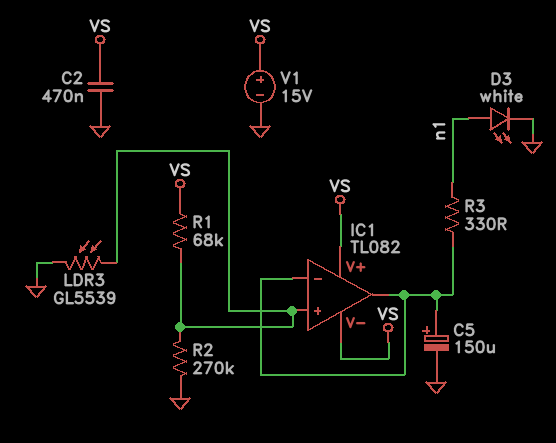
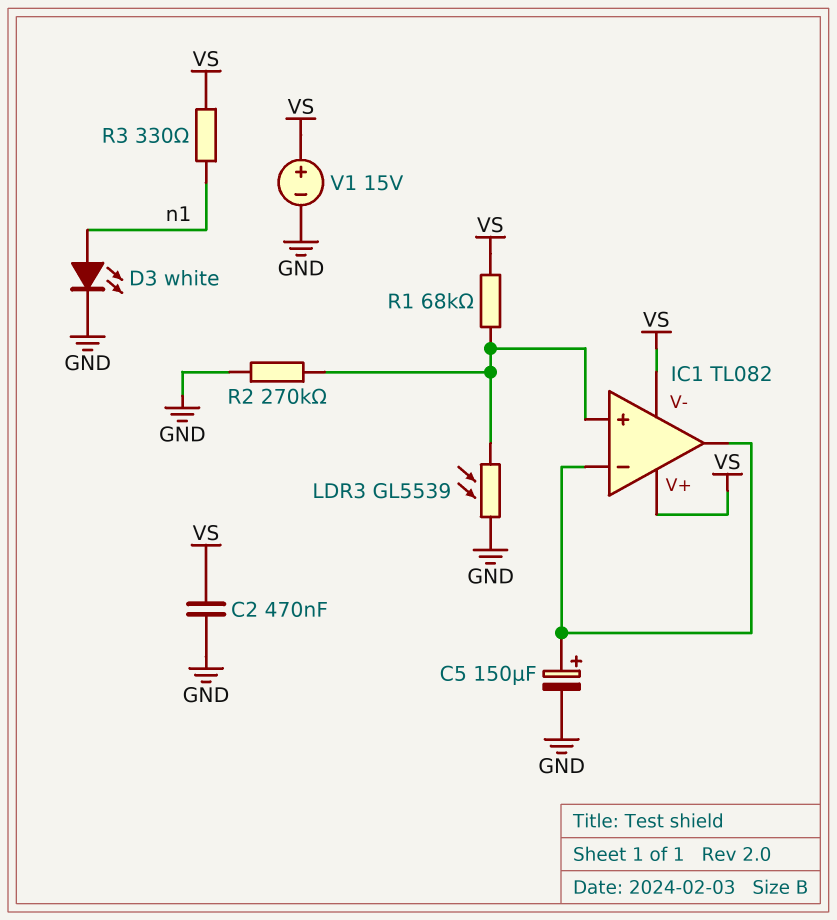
R3: 330 (IC1/in-, n1) -> 330 (VS, n1)

